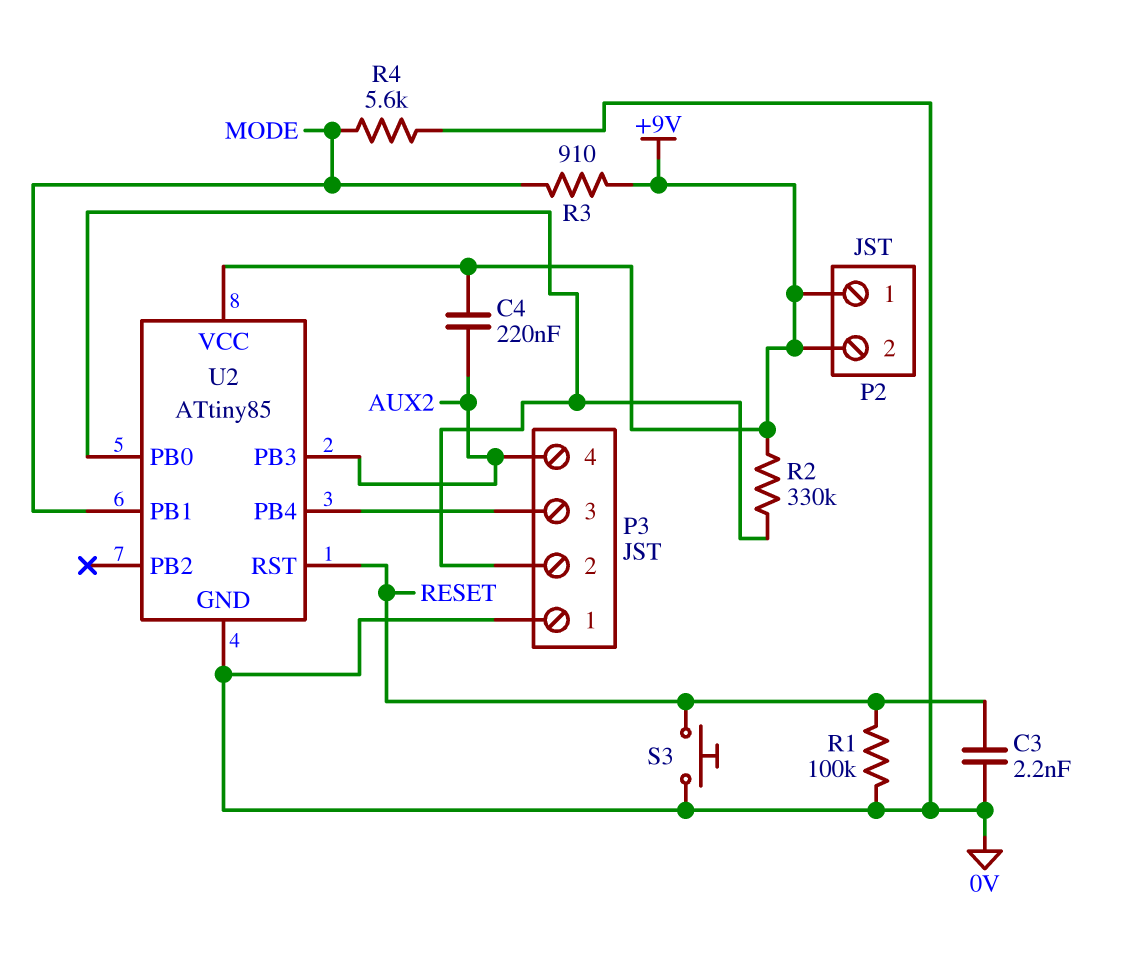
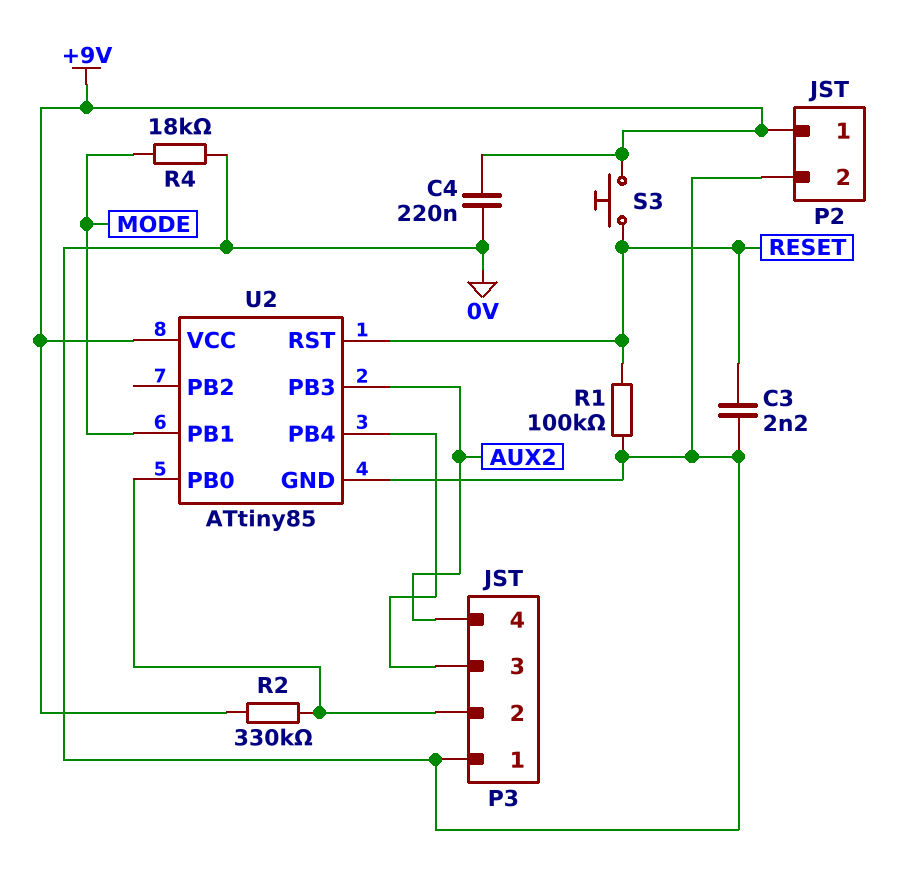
C4: 220nF (+9V, AUX2) -> 220nF (+9V, 0V)
P2 pin 2: +9V -> 0V
R3: 910 (+9V, MODE) -> none
R4: 5.6k (0V, MODE) -> 18k (0V, MODE)
S3: button (0V, RESET) -> button (+9V, RESET)

